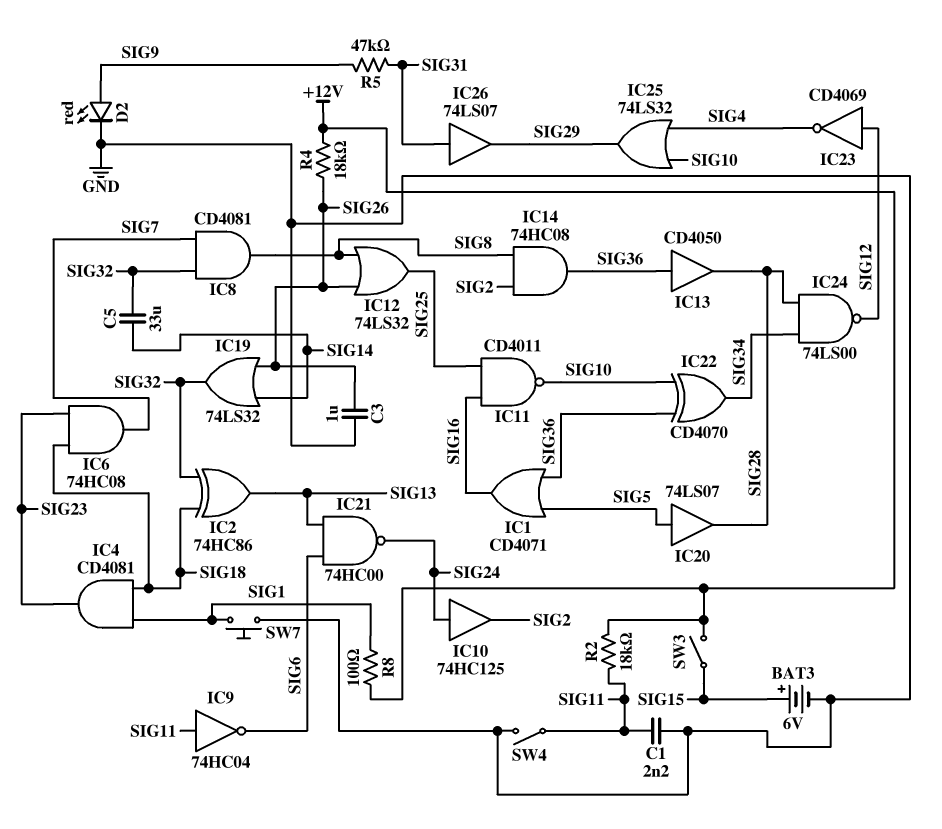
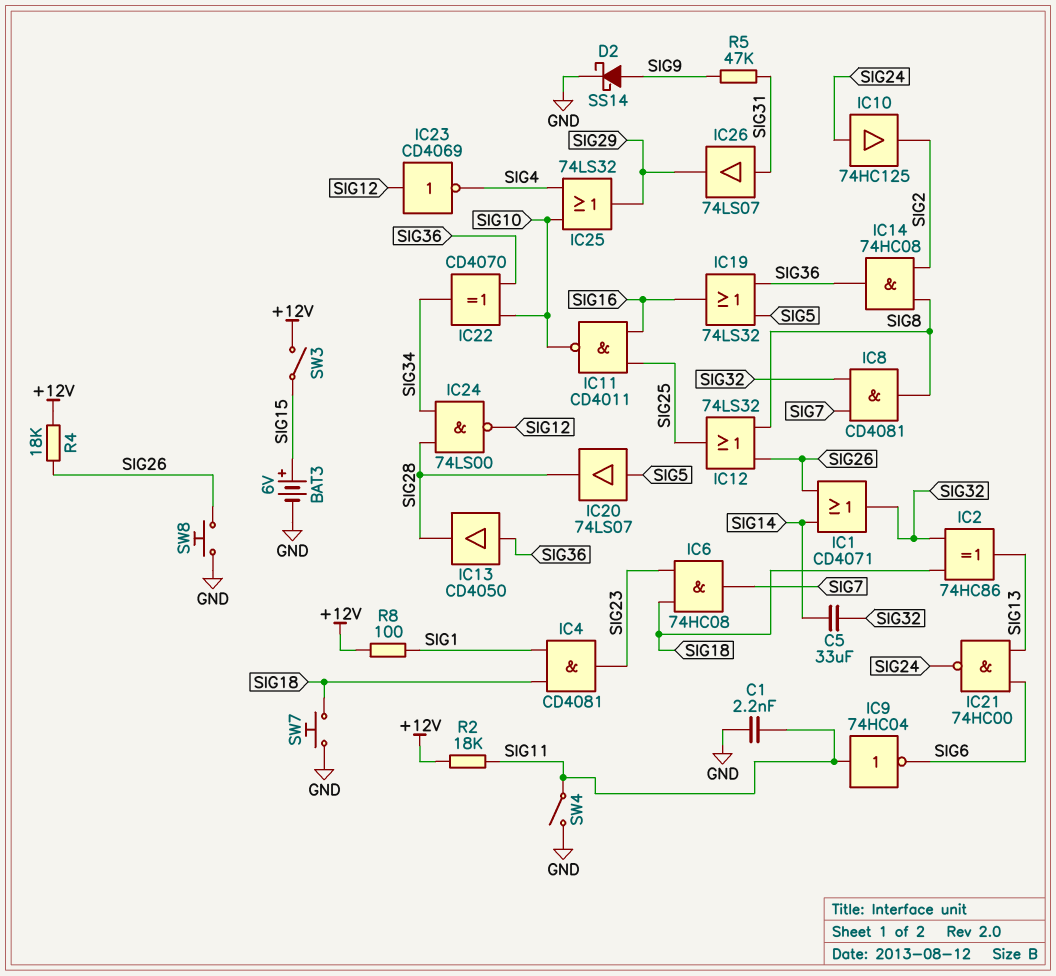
C3: 1uF (GND, SIG26) -> none
D2: LED red (A SIG9, K GND) -> schottky SS14 (A SIG9, K GND)
IC1: OR CD4071 (in SIG5, in SIG36, out SIG16) -> OR CD4071 (in SIG14, in SIG26, out SIG32)
IC19: OR 74LS32 (in SIG14, in SIG26, out SIG32) -> OR 74LS32 (in SIG5, in SIG36, out SIG16)
SW7: button (GND, SIG1) -> button (GND, SIG18)
SW8: none -> button (GND, SIG26)

